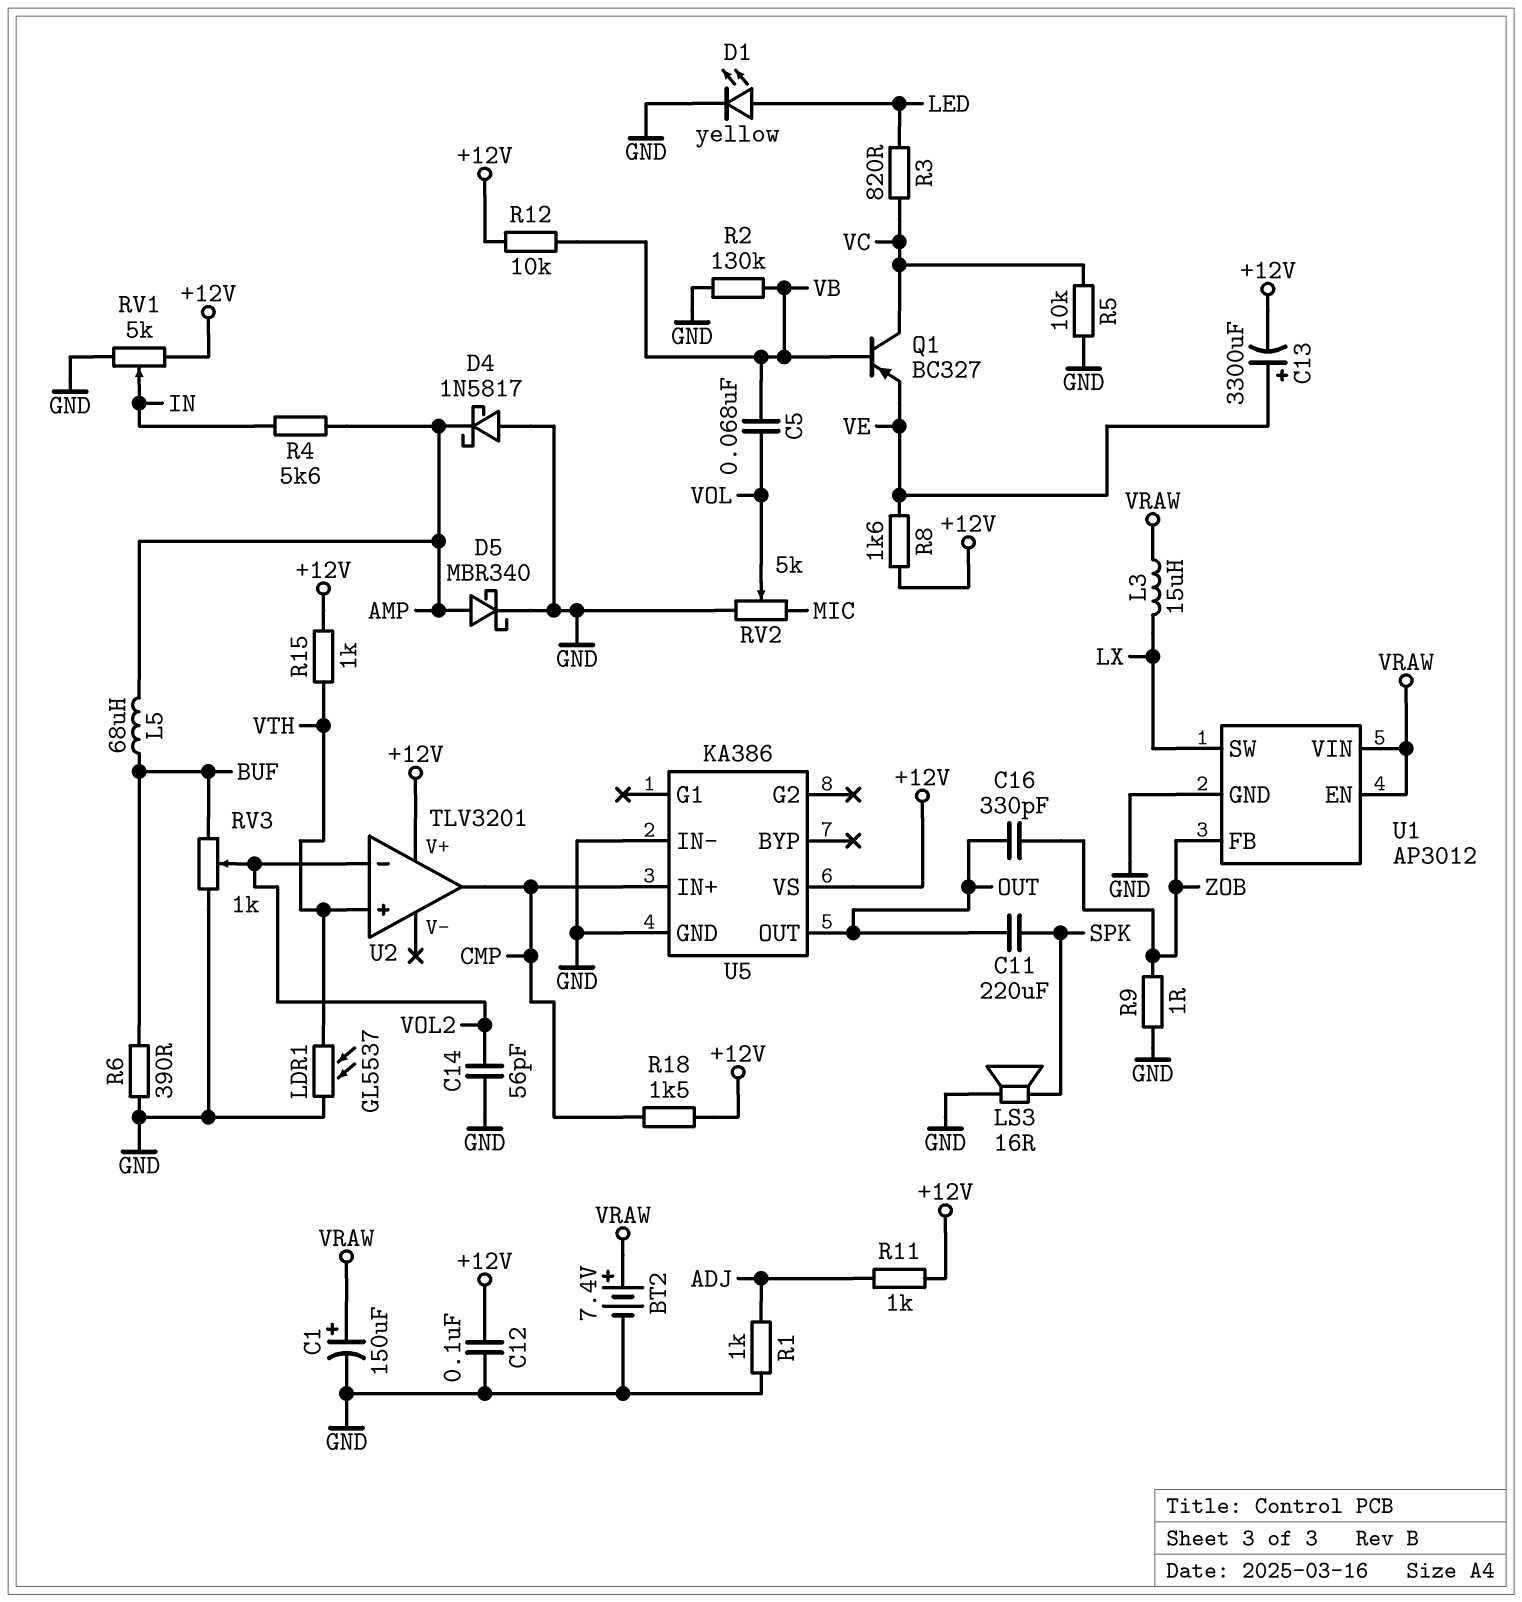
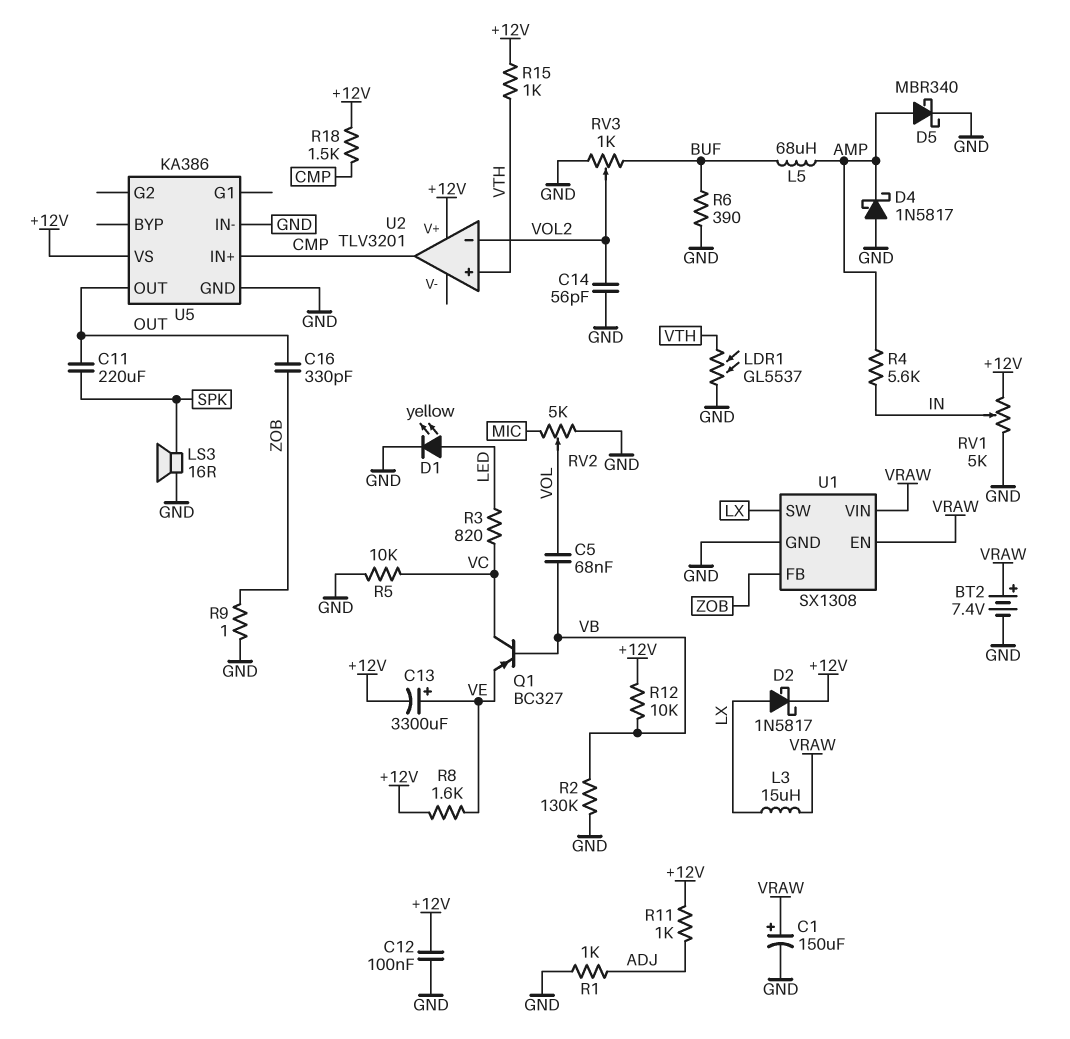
D2: none -> schottky 1N5817 (A LX, K +12V)
U1: AP3012 -> SX1308

